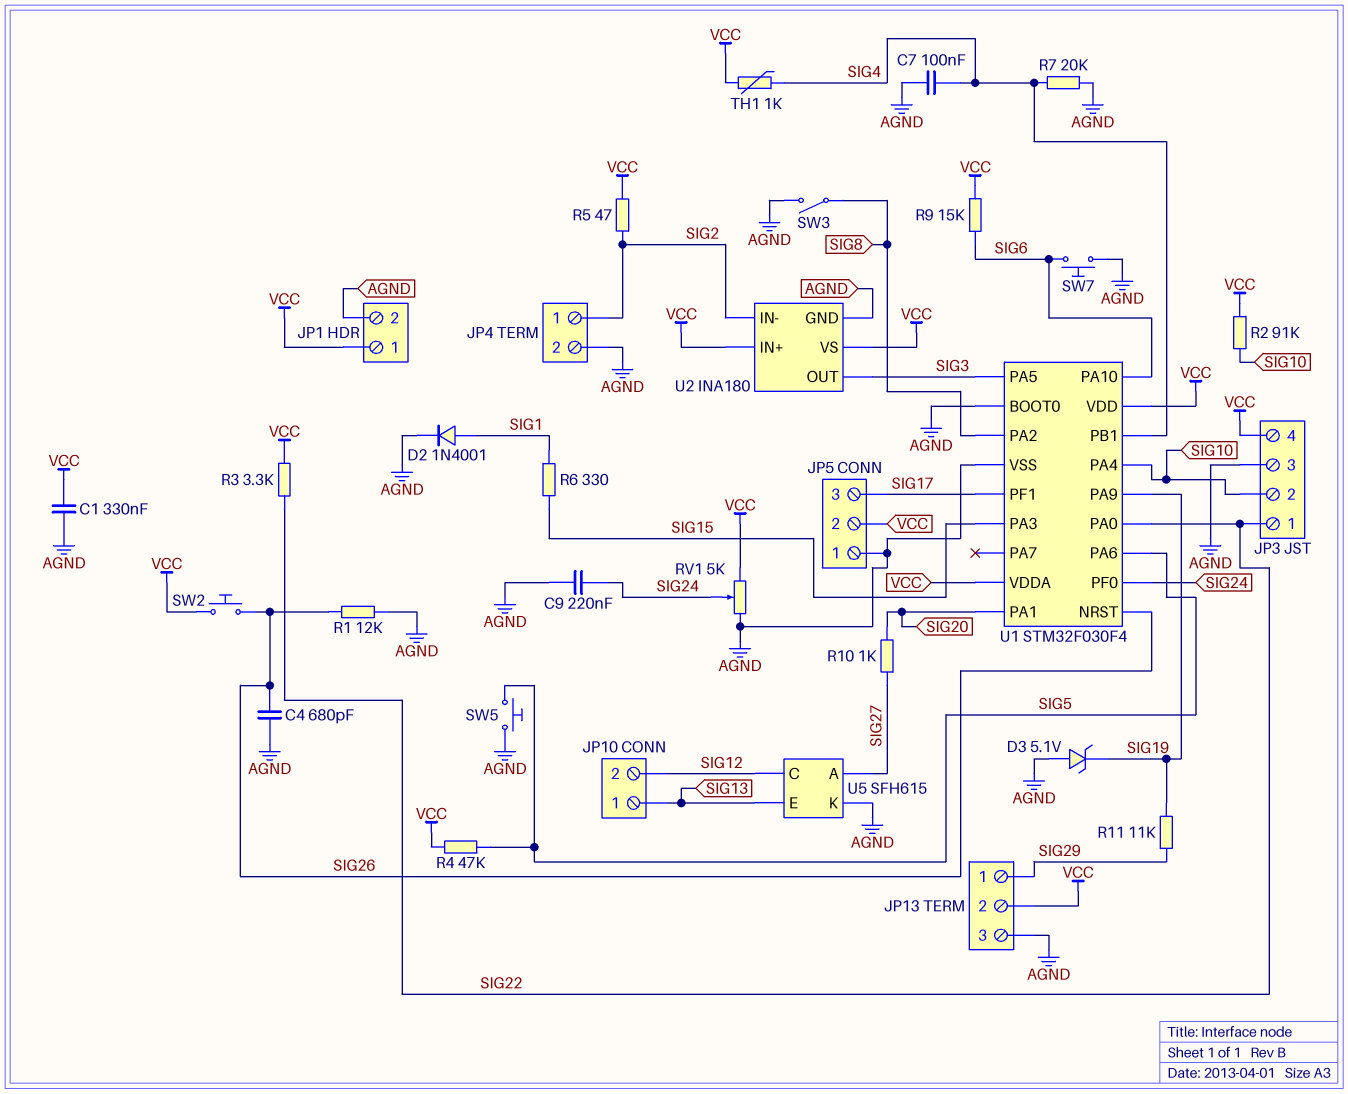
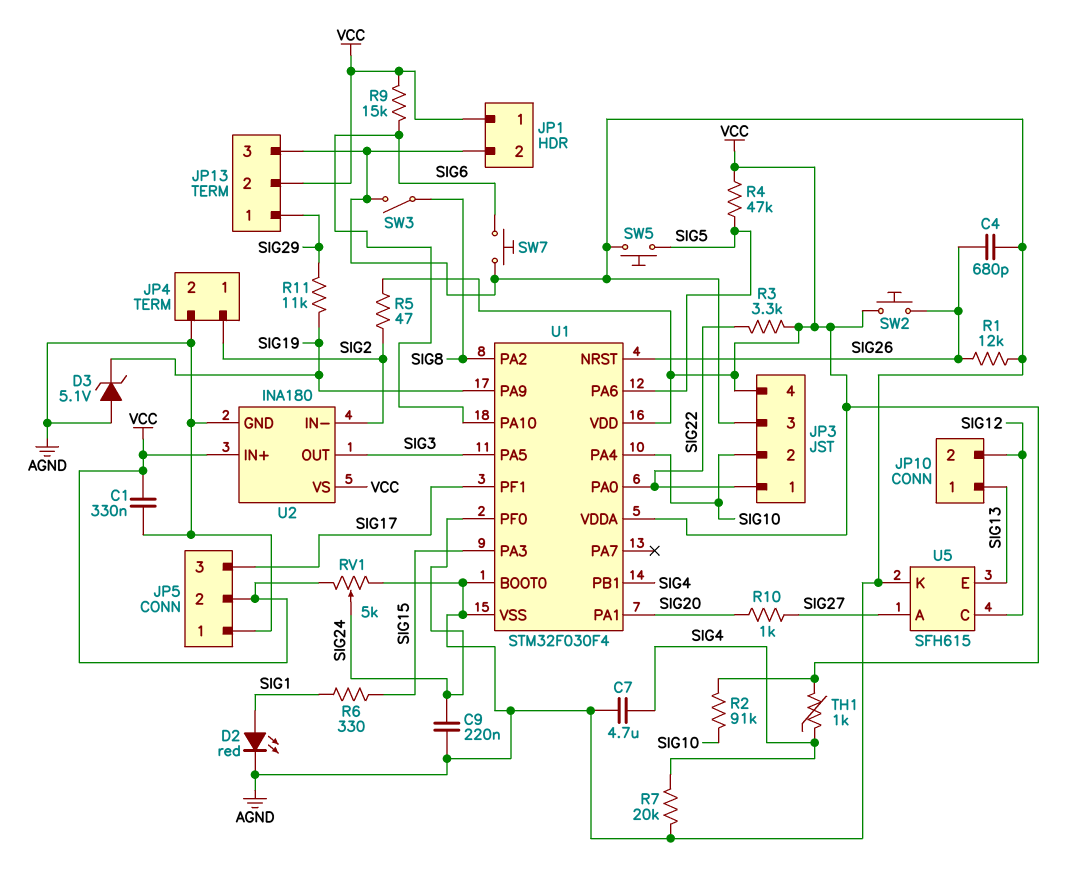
C7: 100nF (AGND, SIG4) -> 4.7uF (AGND, SIG4)
D2: diode 1N4001 (A SIG1, K AGND) -> LED red (A SIG1, K AGND)

